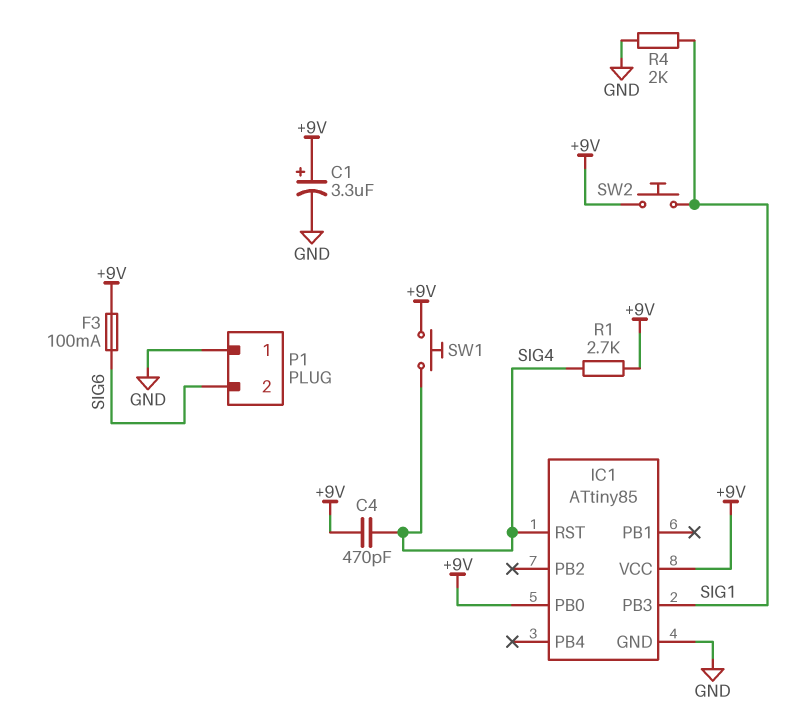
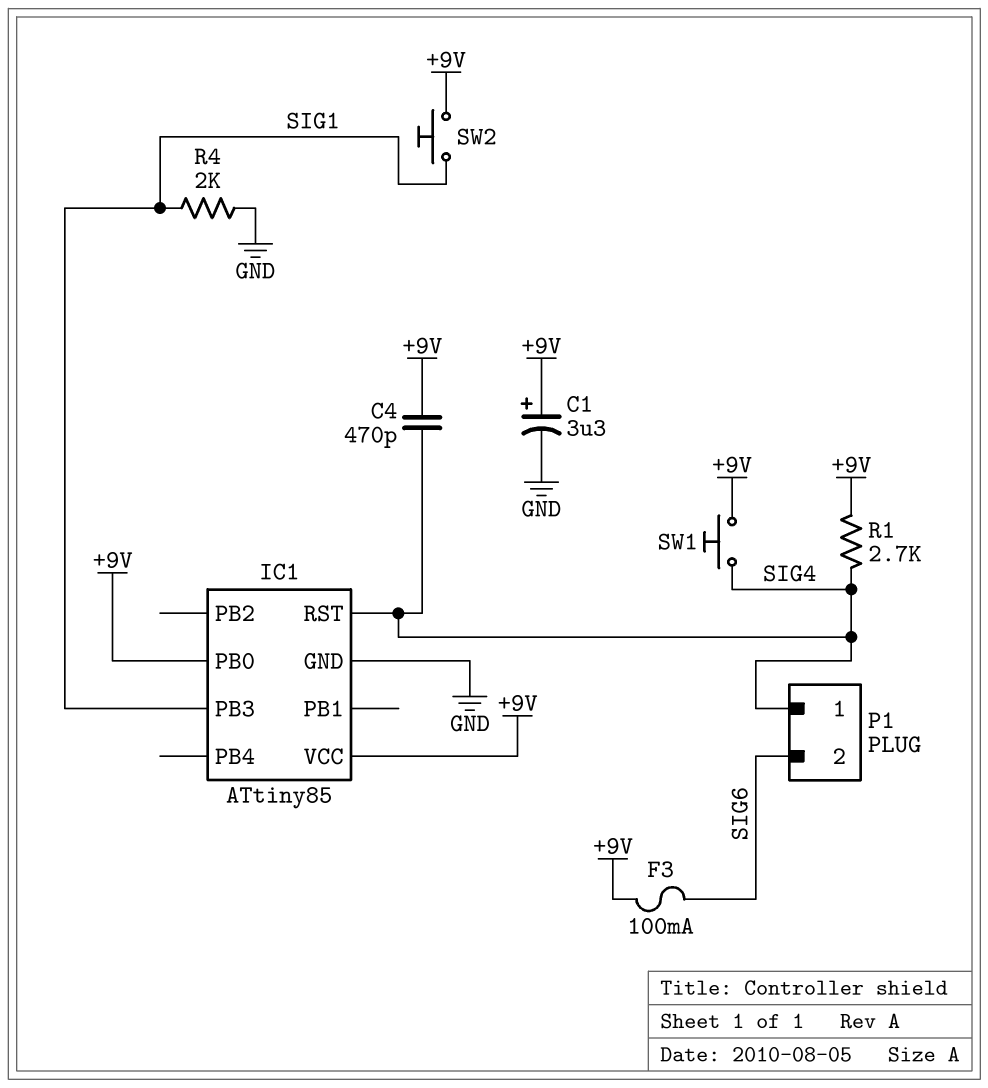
P1 pin 1: GND -> SIG4

